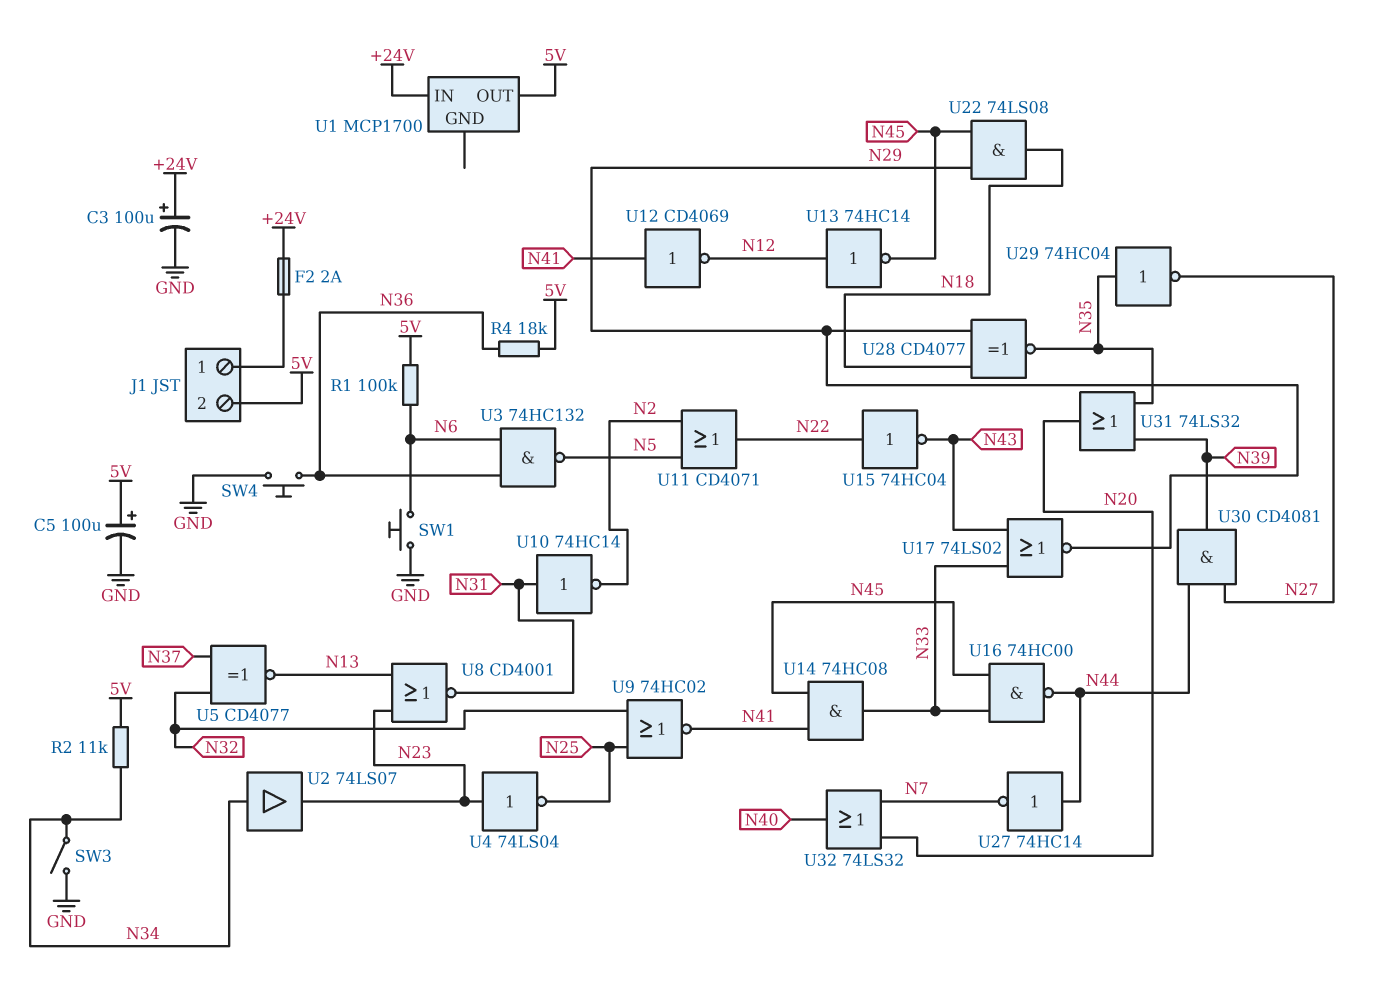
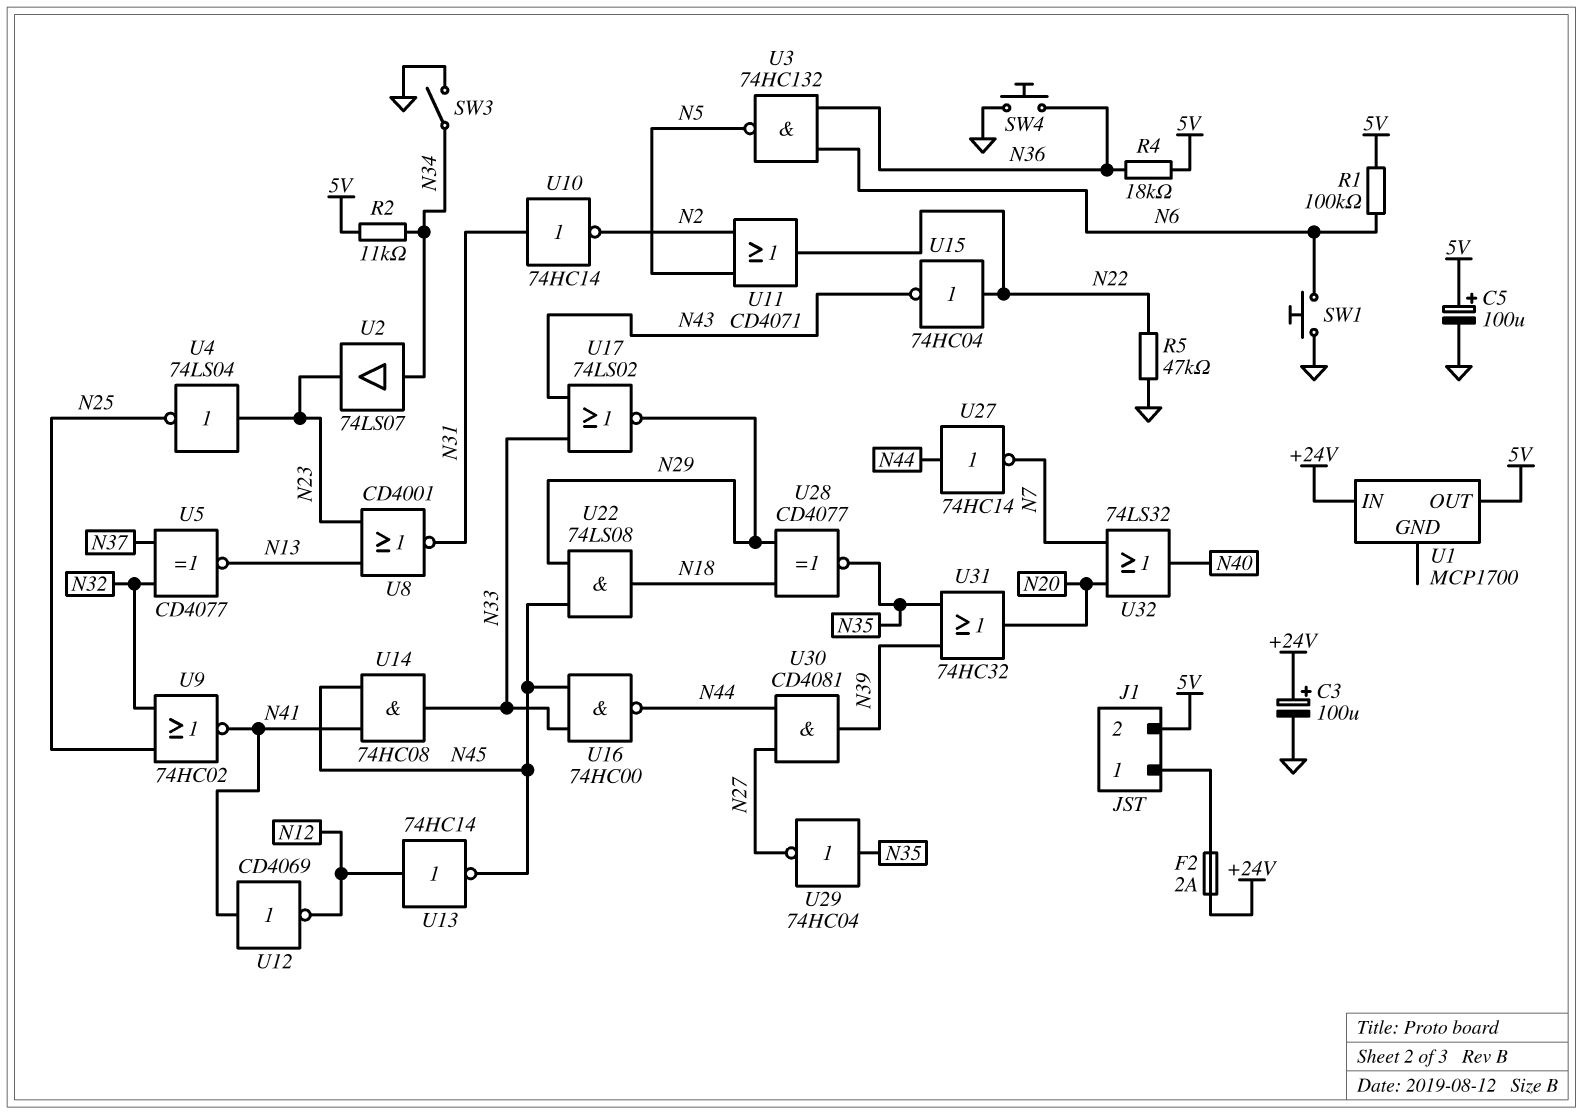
R5: none -> 47k (GND, N22)
U31: OR 74LS32 (in N35, in N39, out N20) -> OR 74HC32 (in N35, in N39, out N20)

